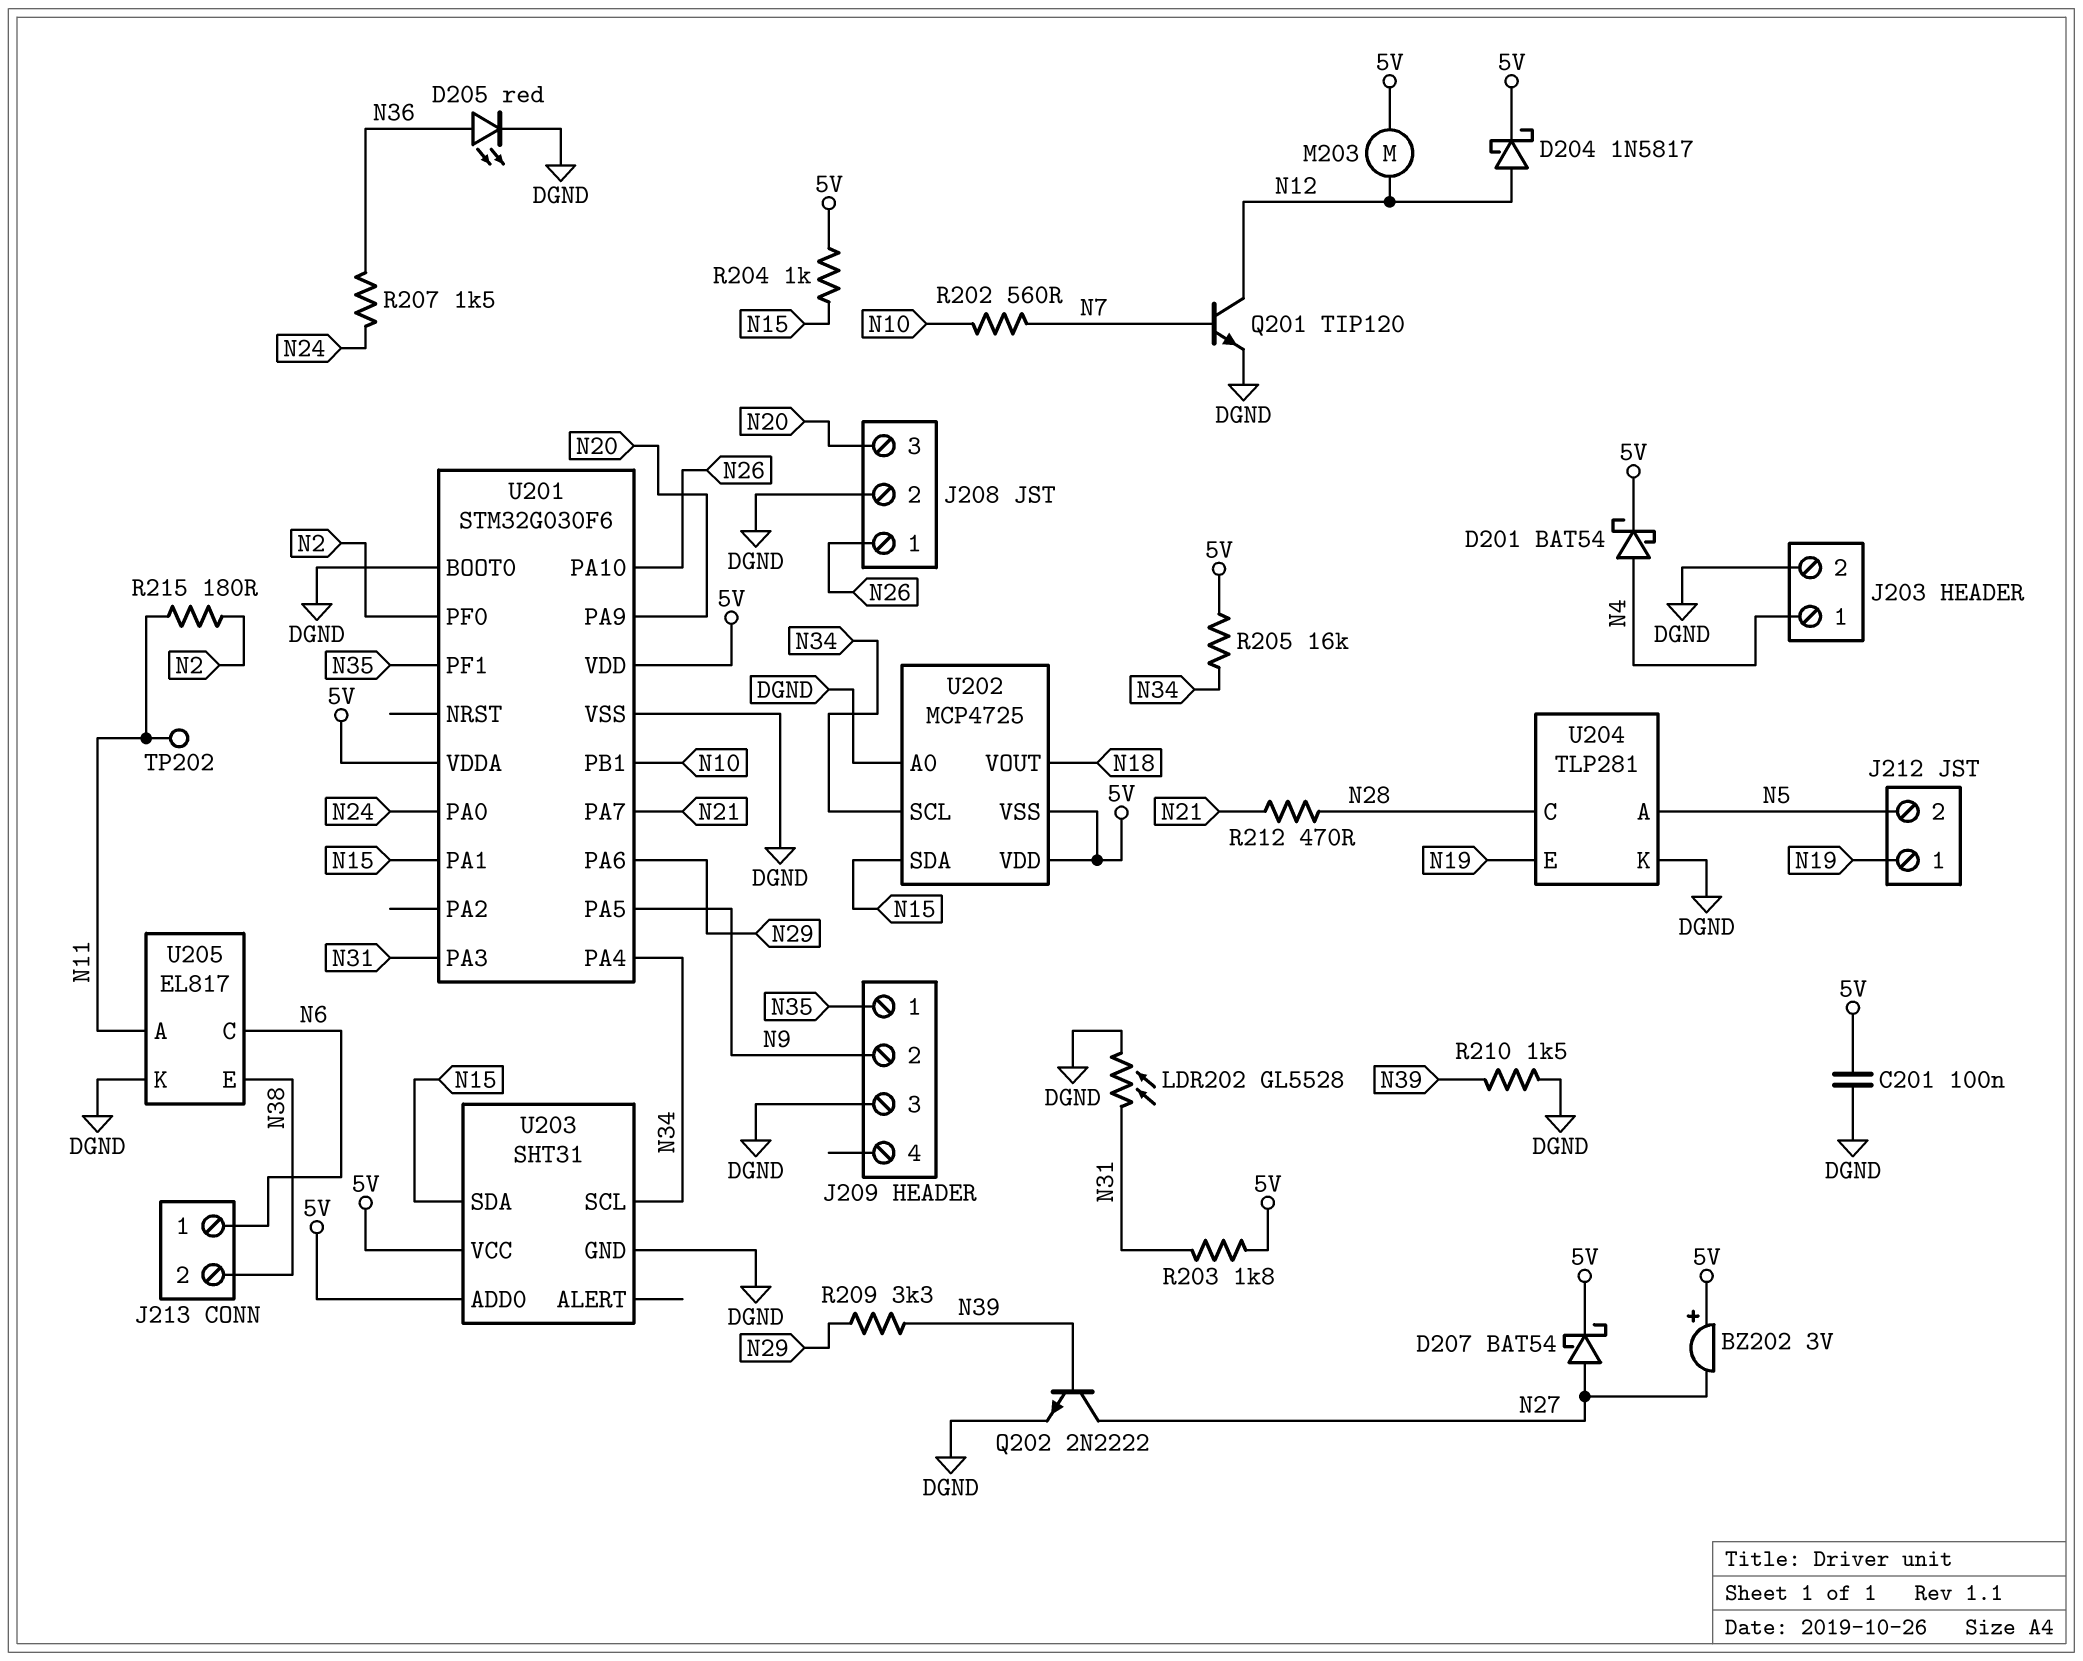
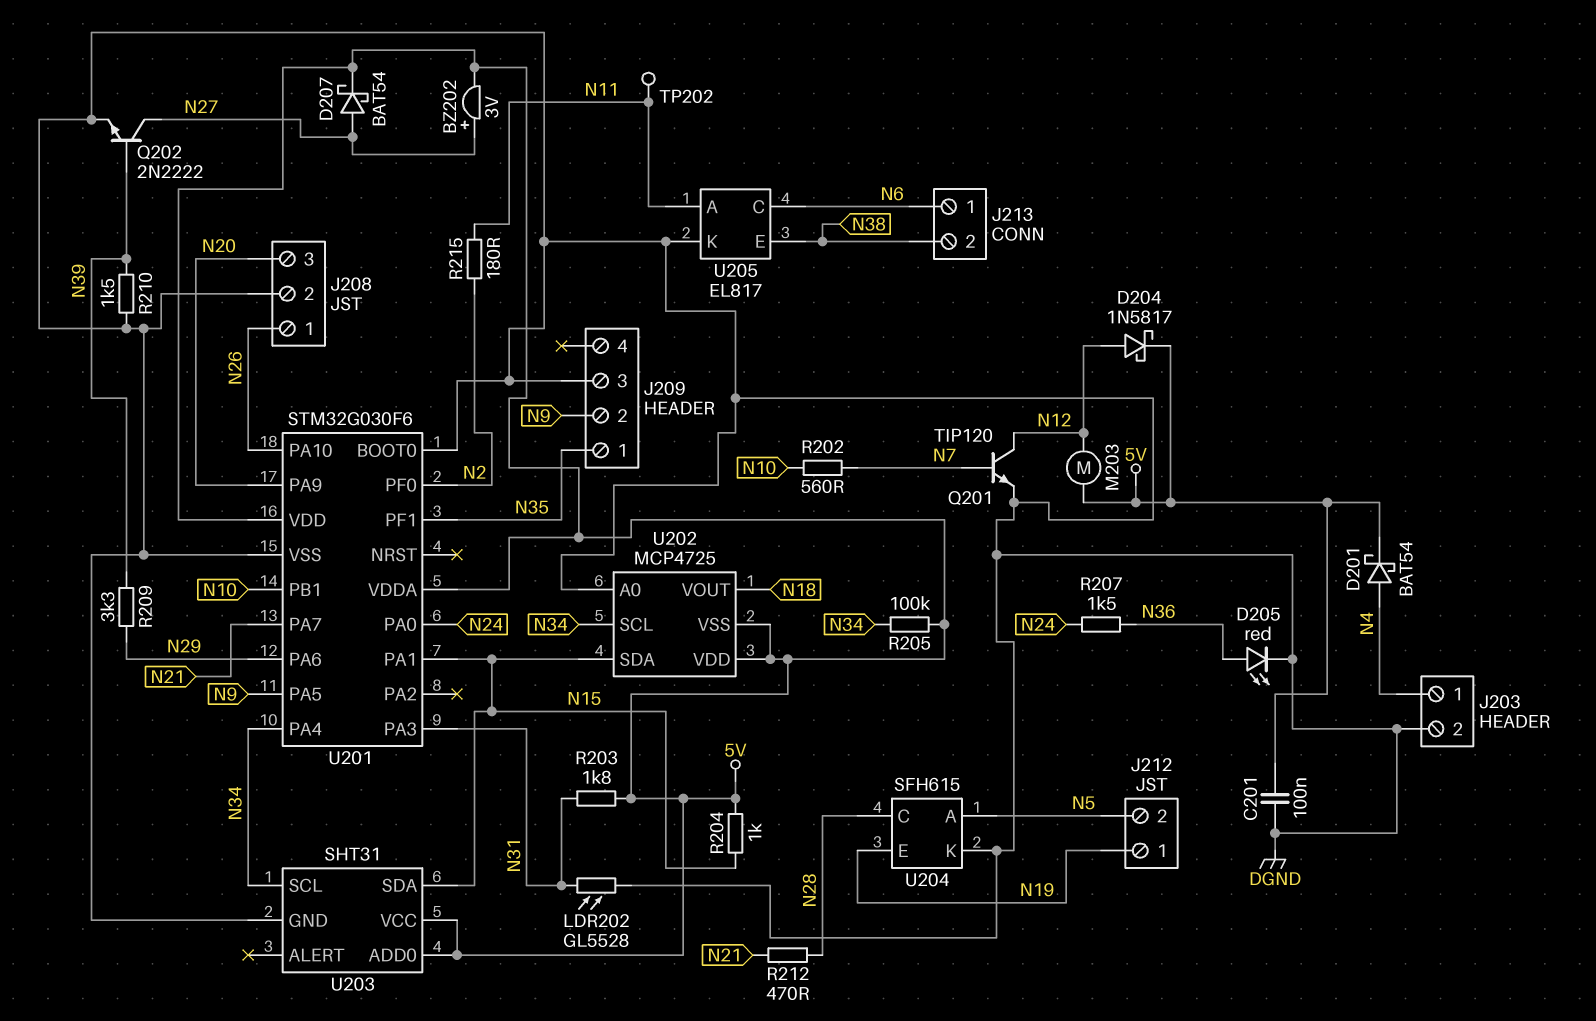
BZ202: buzzer 3V (plus 5V, minus N27) -> buzzer 3V (plus N27, minus 5V)
R205: 16k (5V, N34) -> 100k (5V, N34)
U204: TLP281 -> SFH615

